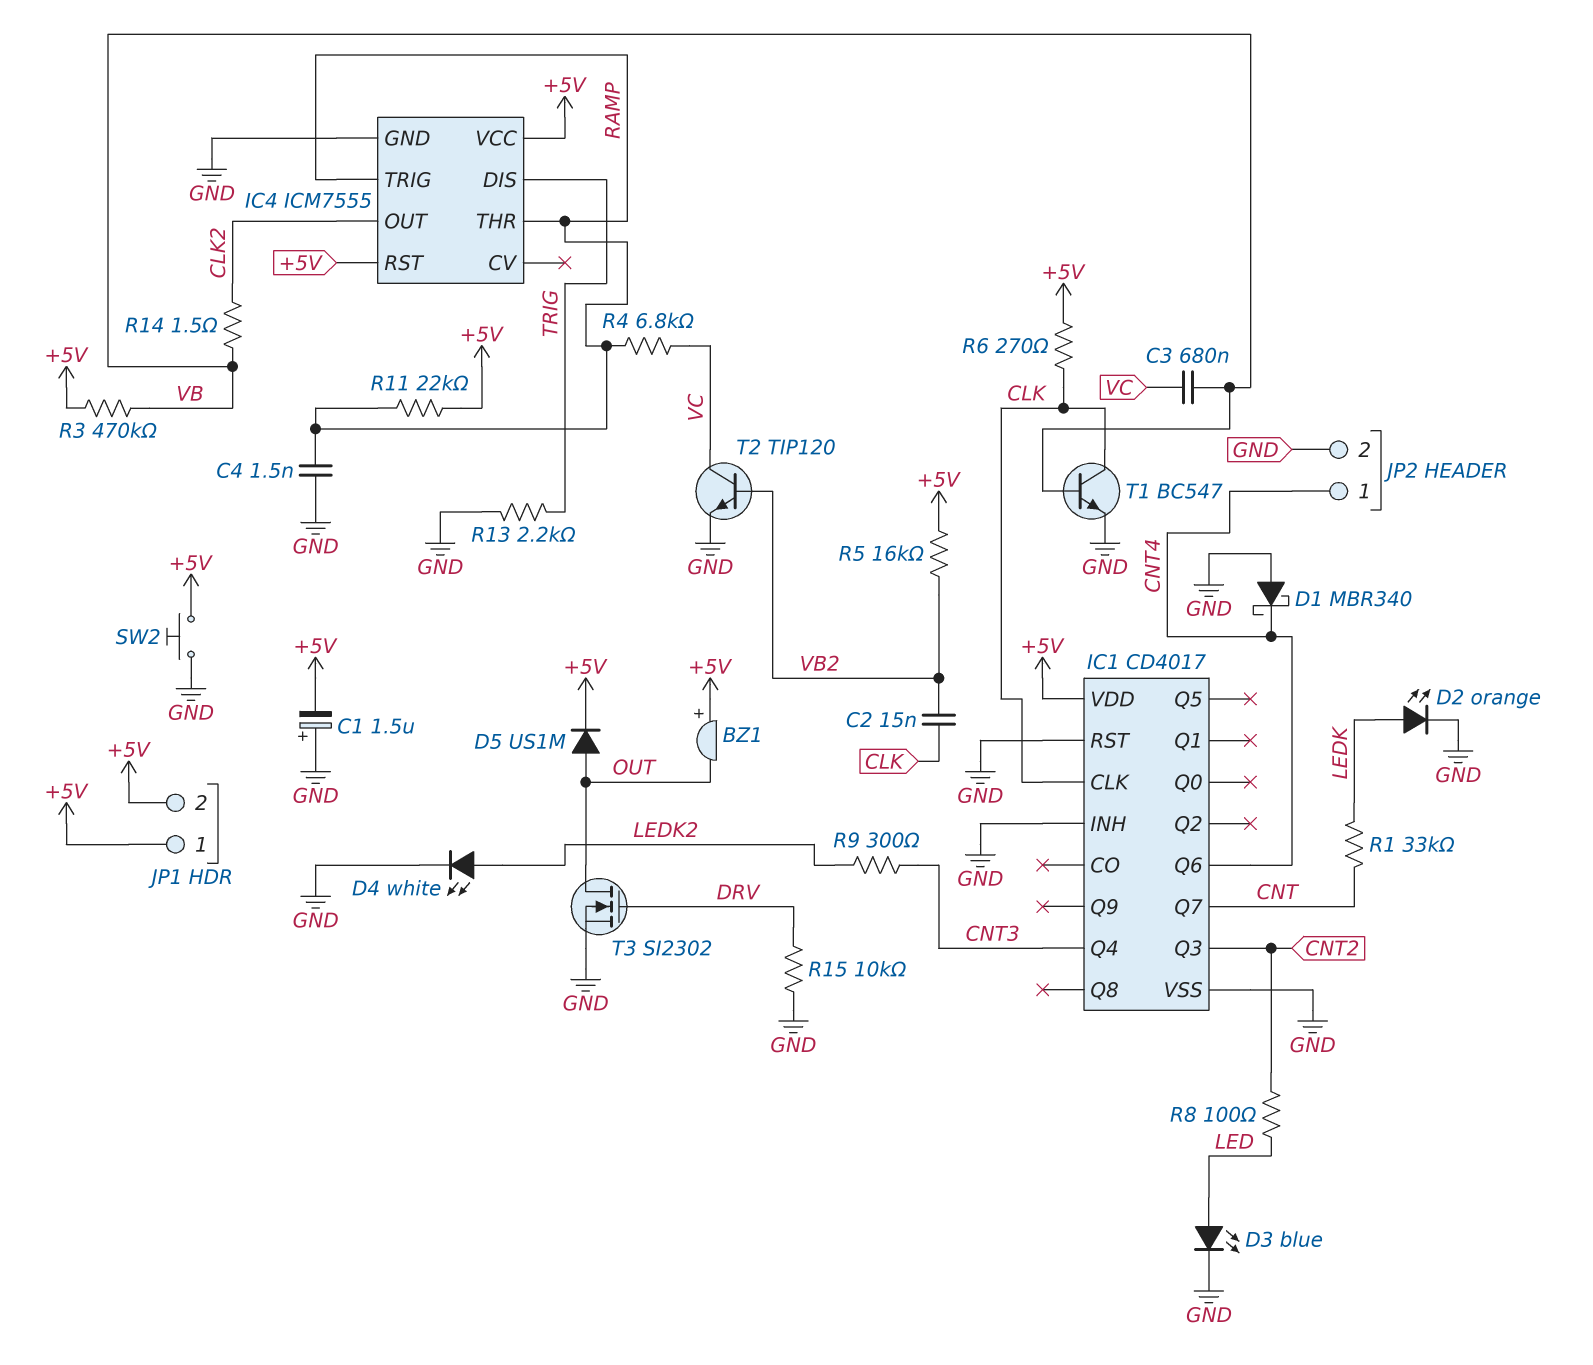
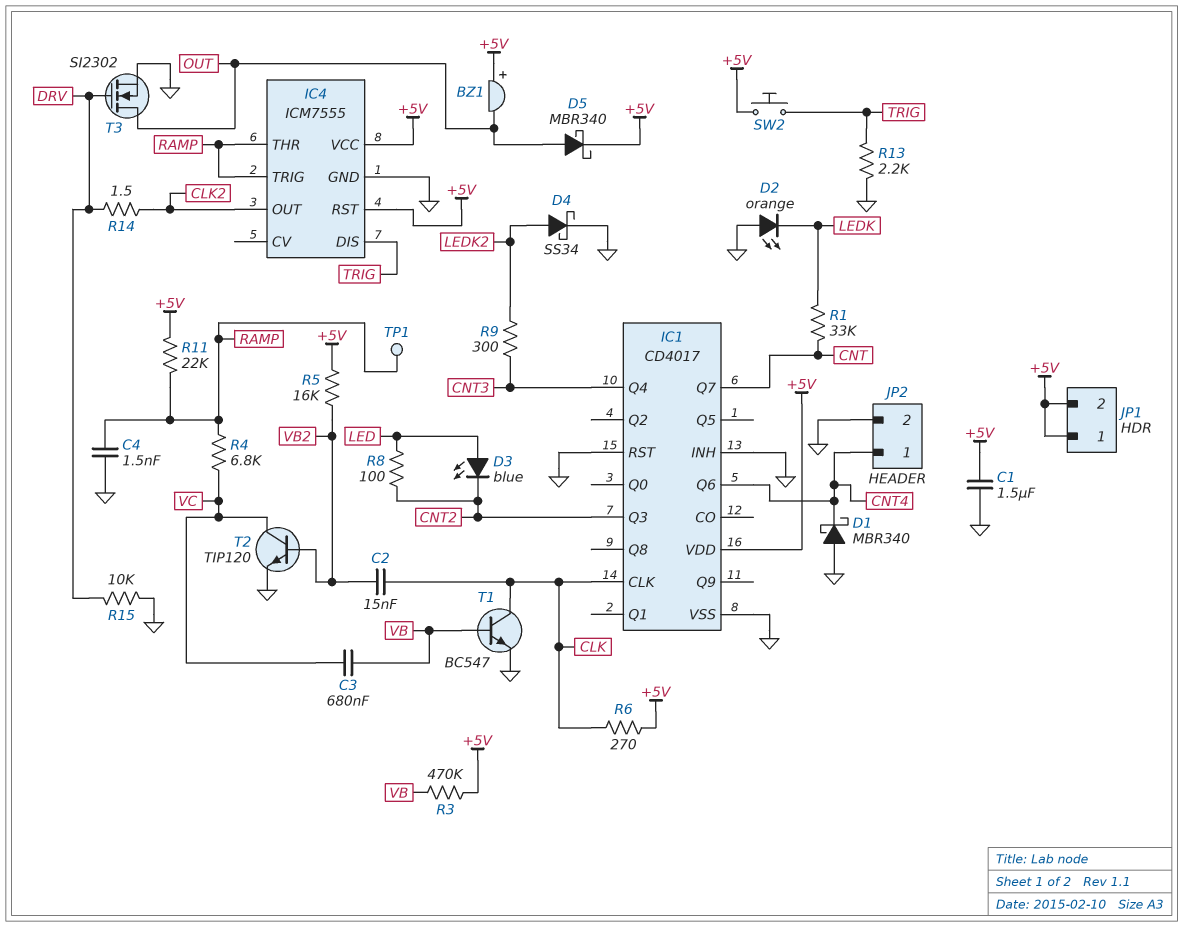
C1: 1.5uF (plus GND, minus +5V) -> 1.5uF (+5V, GND)
D2: LED orange (A LEDK, K GND) -> LED orange (A GND, K LEDK)
D3: LED blue (A LED, K GND) -> LED blue (A LED, K CNT2)
D4: LED white (A LEDK2, K GND) -> schottky SS34 (A LEDK2, K GND)
D5: diode US1M (A OUT, K +5V) -> schottky MBR340 (A OUT, K +5V)
R14: 1.5 (CLK2, VB) -> 1.5 (CLK2, DRV)
SW2: button (+5V, GND) -> button (+5V, TRIG)
TP1: none -> test point (RAMP)

